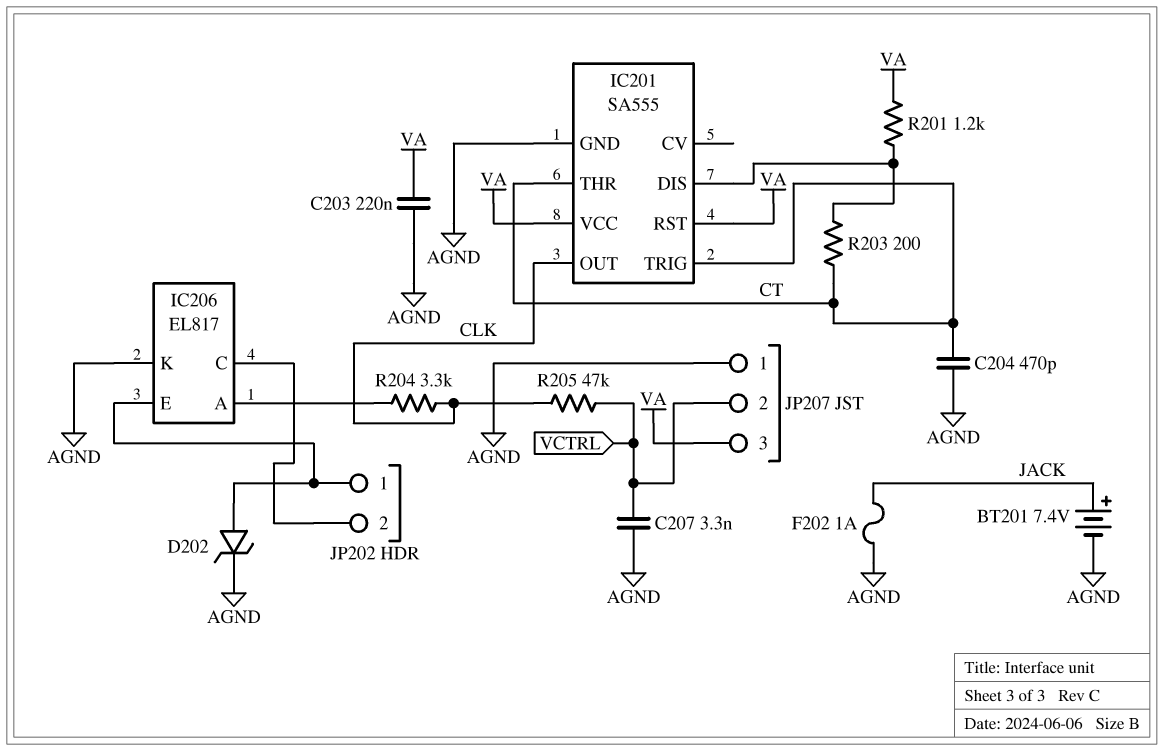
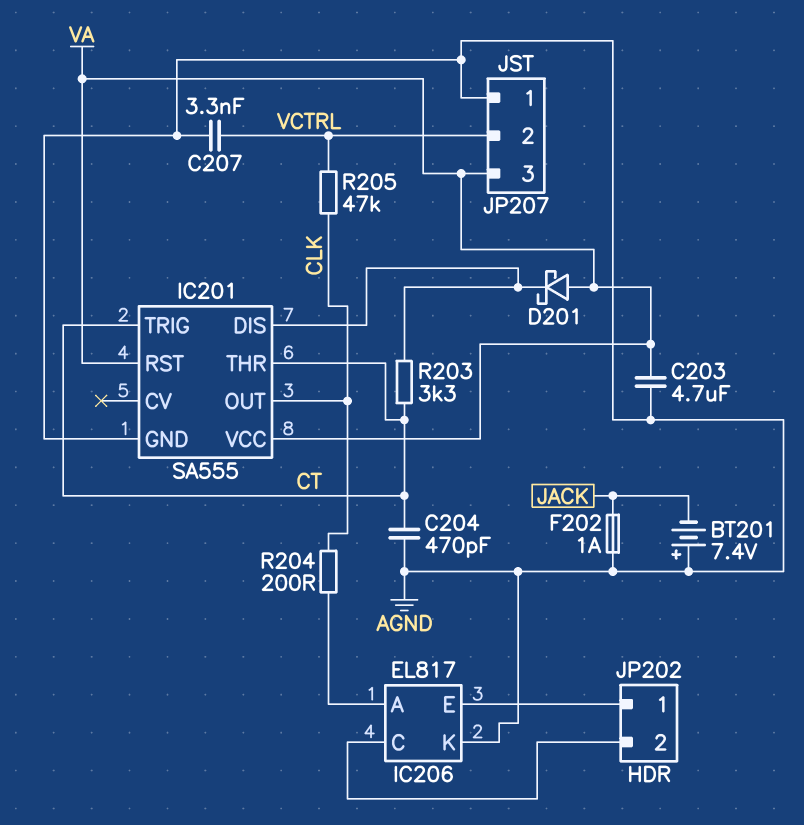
BT201: 7.4V (plus JACK, minus AGND) -> 7.4V (plus AGND, minus JACK)
C203: 220nF (AGND, VA) -> 4.7uF (AGND, VA)
D201: none -> schottky (A VA, K IC201/DIS)
D202: zener (A IC206/E, K AGND) -> none
R201: 1.2k (IC201/DIS, VA) -> none
R203: 200 (CT, IC201/DIS) -> 3.3k (CT, IC201/DIS)
R204: 3.3k (CLK, IC206/A) -> 200 (CLK, IC206/A)

